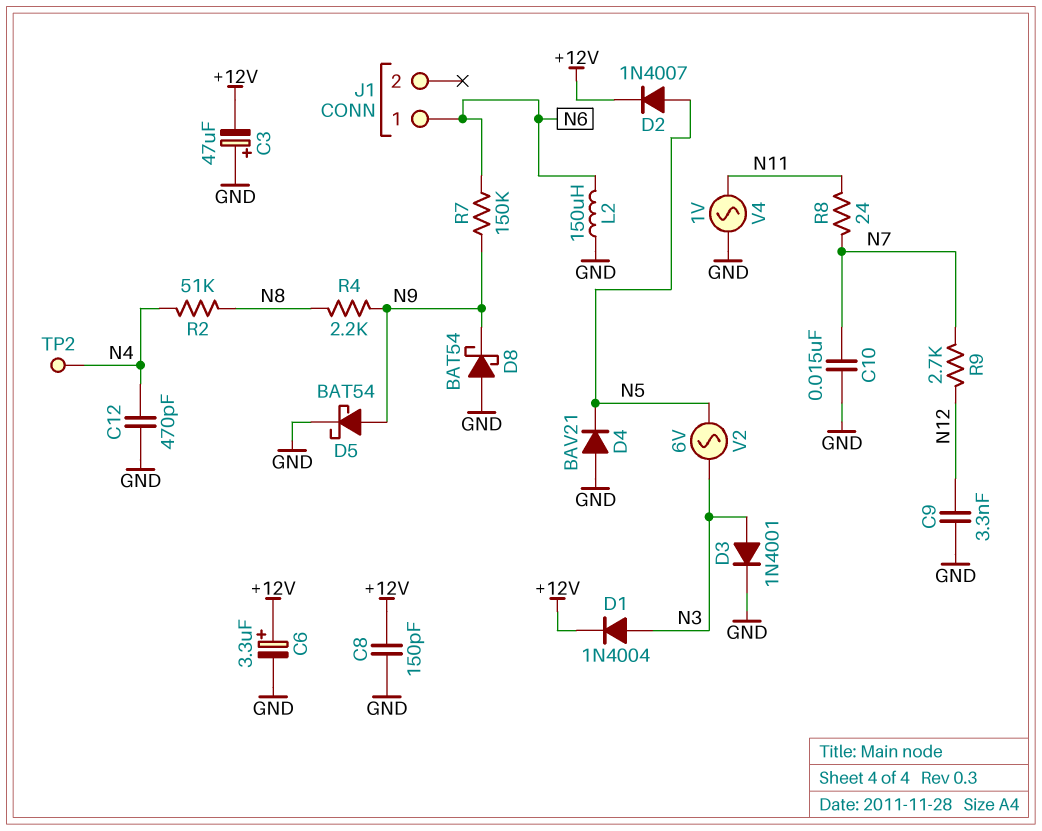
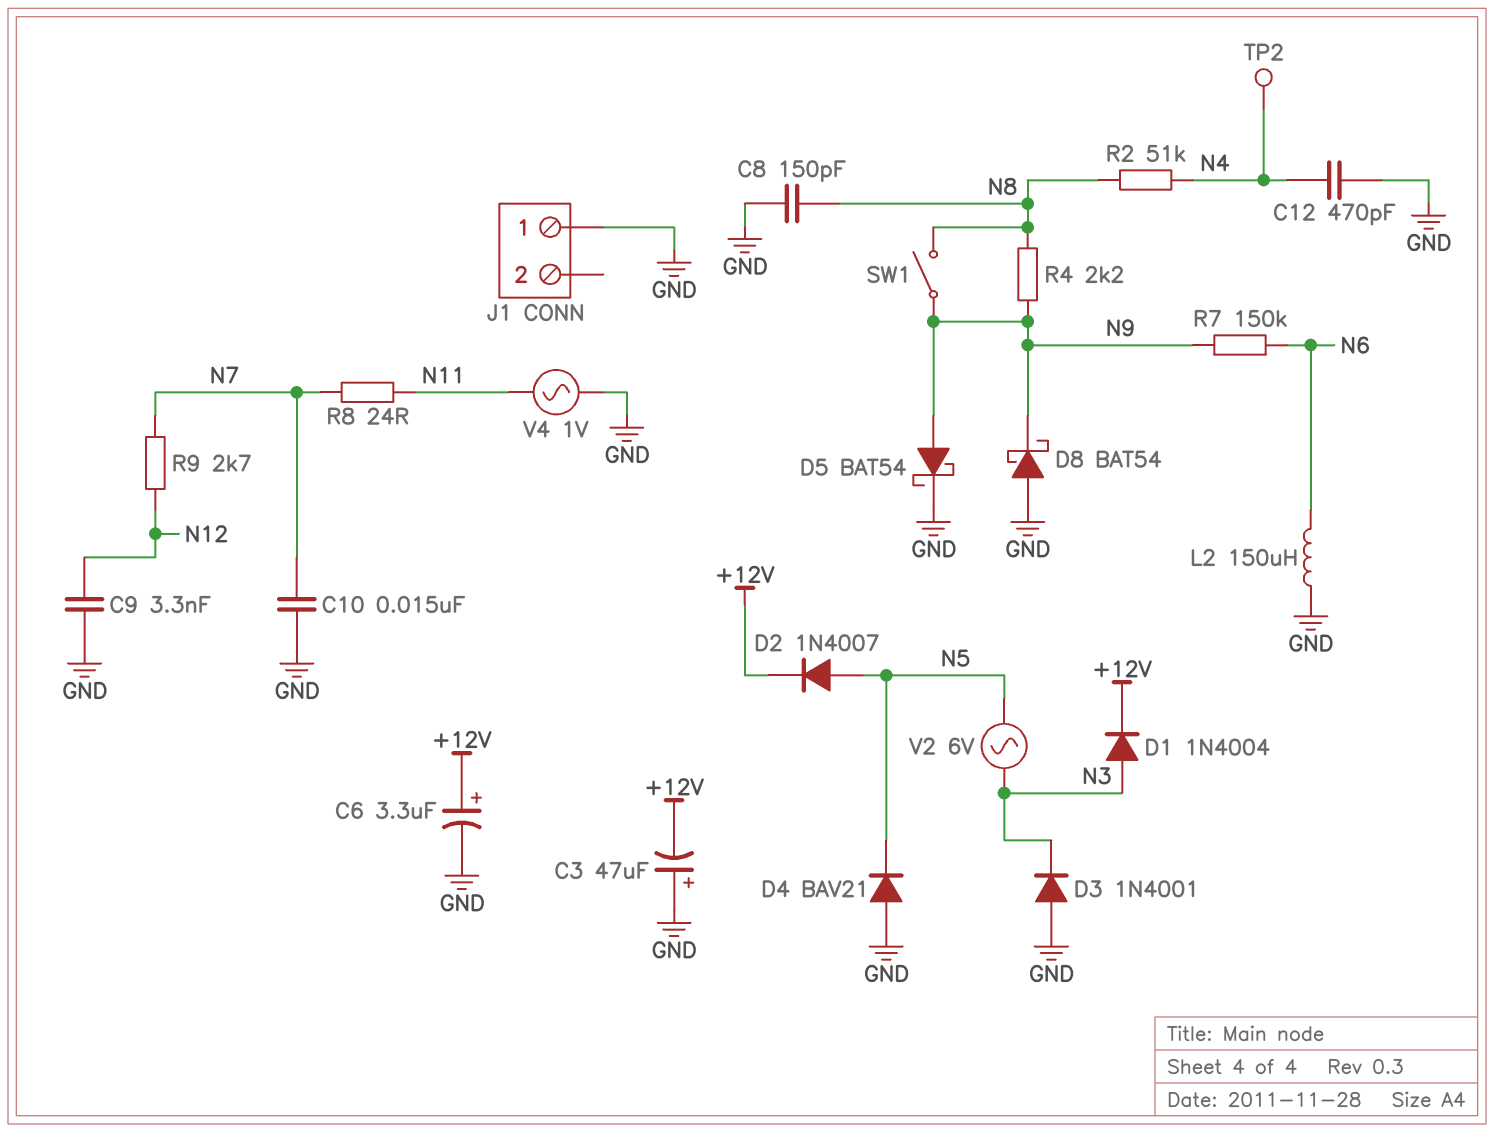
C8: 150pF (+12V, GND) -> 150pF (GND, N8)
D3: diode 1N4001 (A N3, K GND) -> diode 1N4001 (A GND, K N3)
J1 pin 1: N6 -> GND
SW1: none -> switch (N8, N9)

